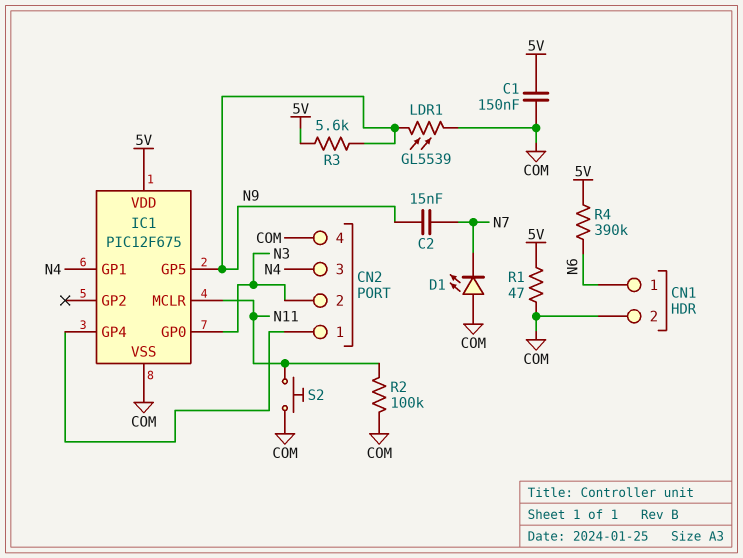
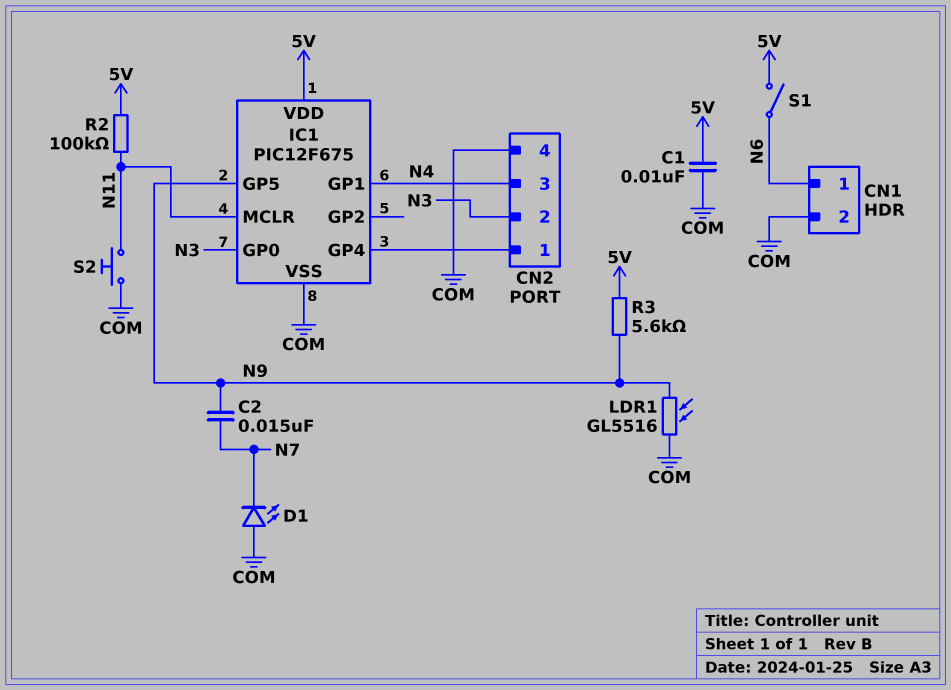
C1: 150nF (5V, COM) -> 10nF (5V, COM)
LDR1: GL5539 (COM, N9) -> GL5516 (COM, N9)
R1: 47 (5V, COM) -> none
R2: 100k (COM, N11) -> 100k (5V, N11)
R4: 390k (5V, N6) -> none
S1: none -> switch (5V, N6)

